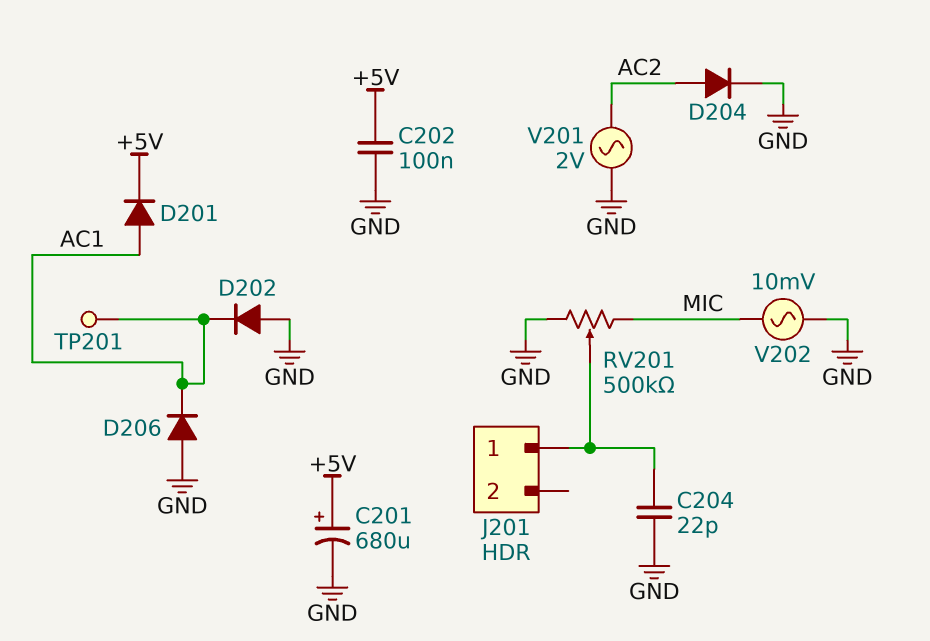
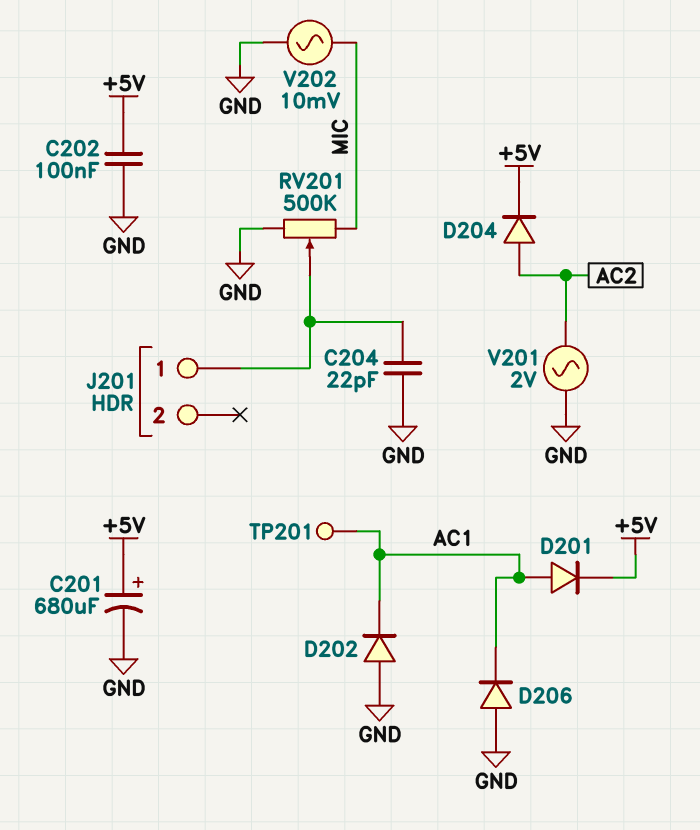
D204: diode (A AC2, K GND) -> diode (A AC2, K +5V)

